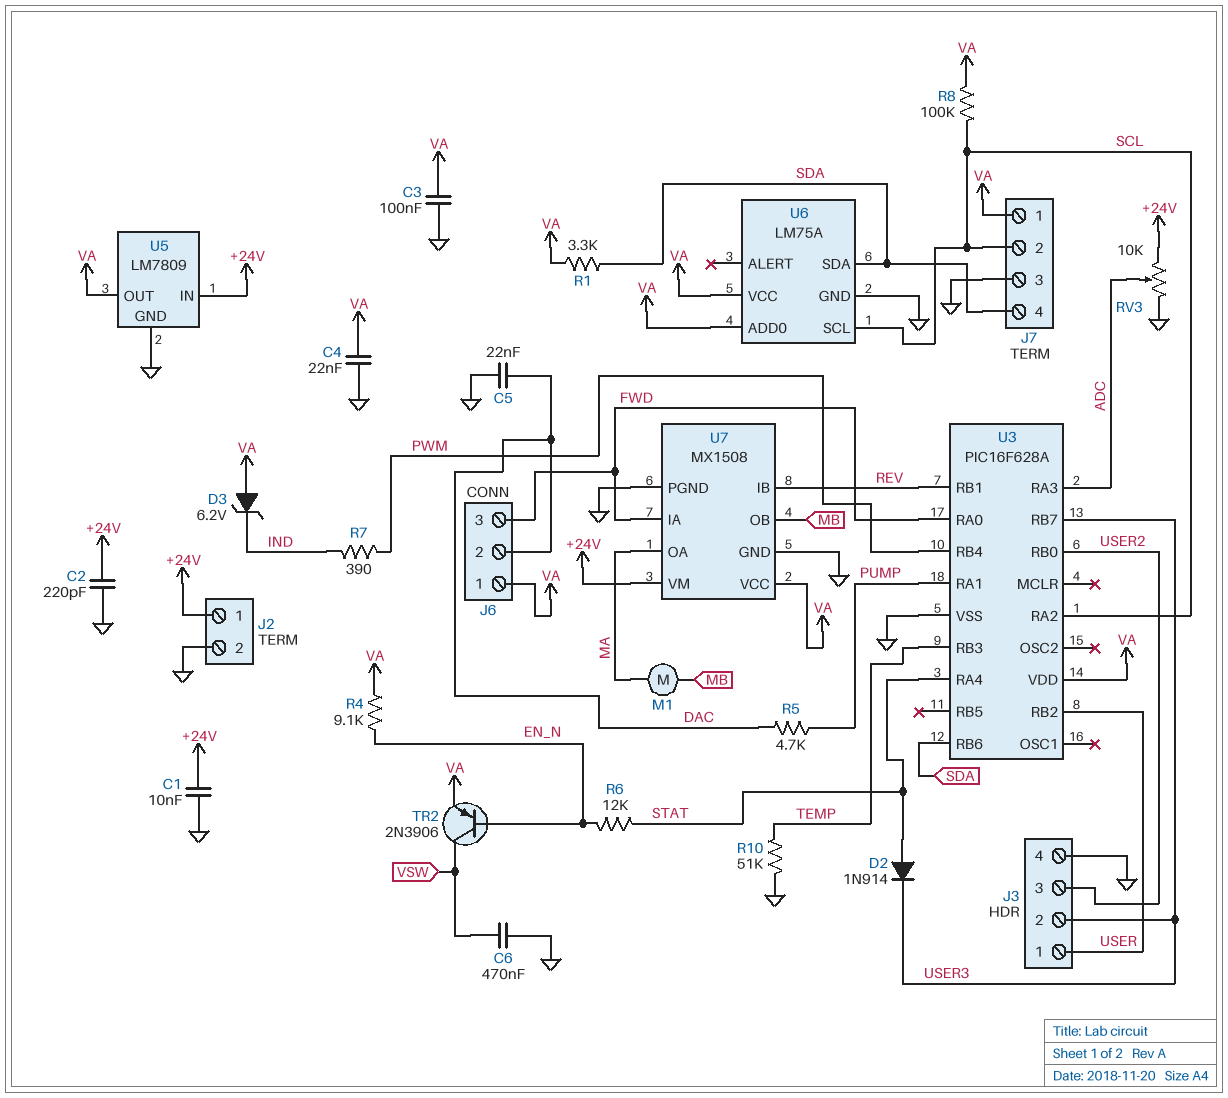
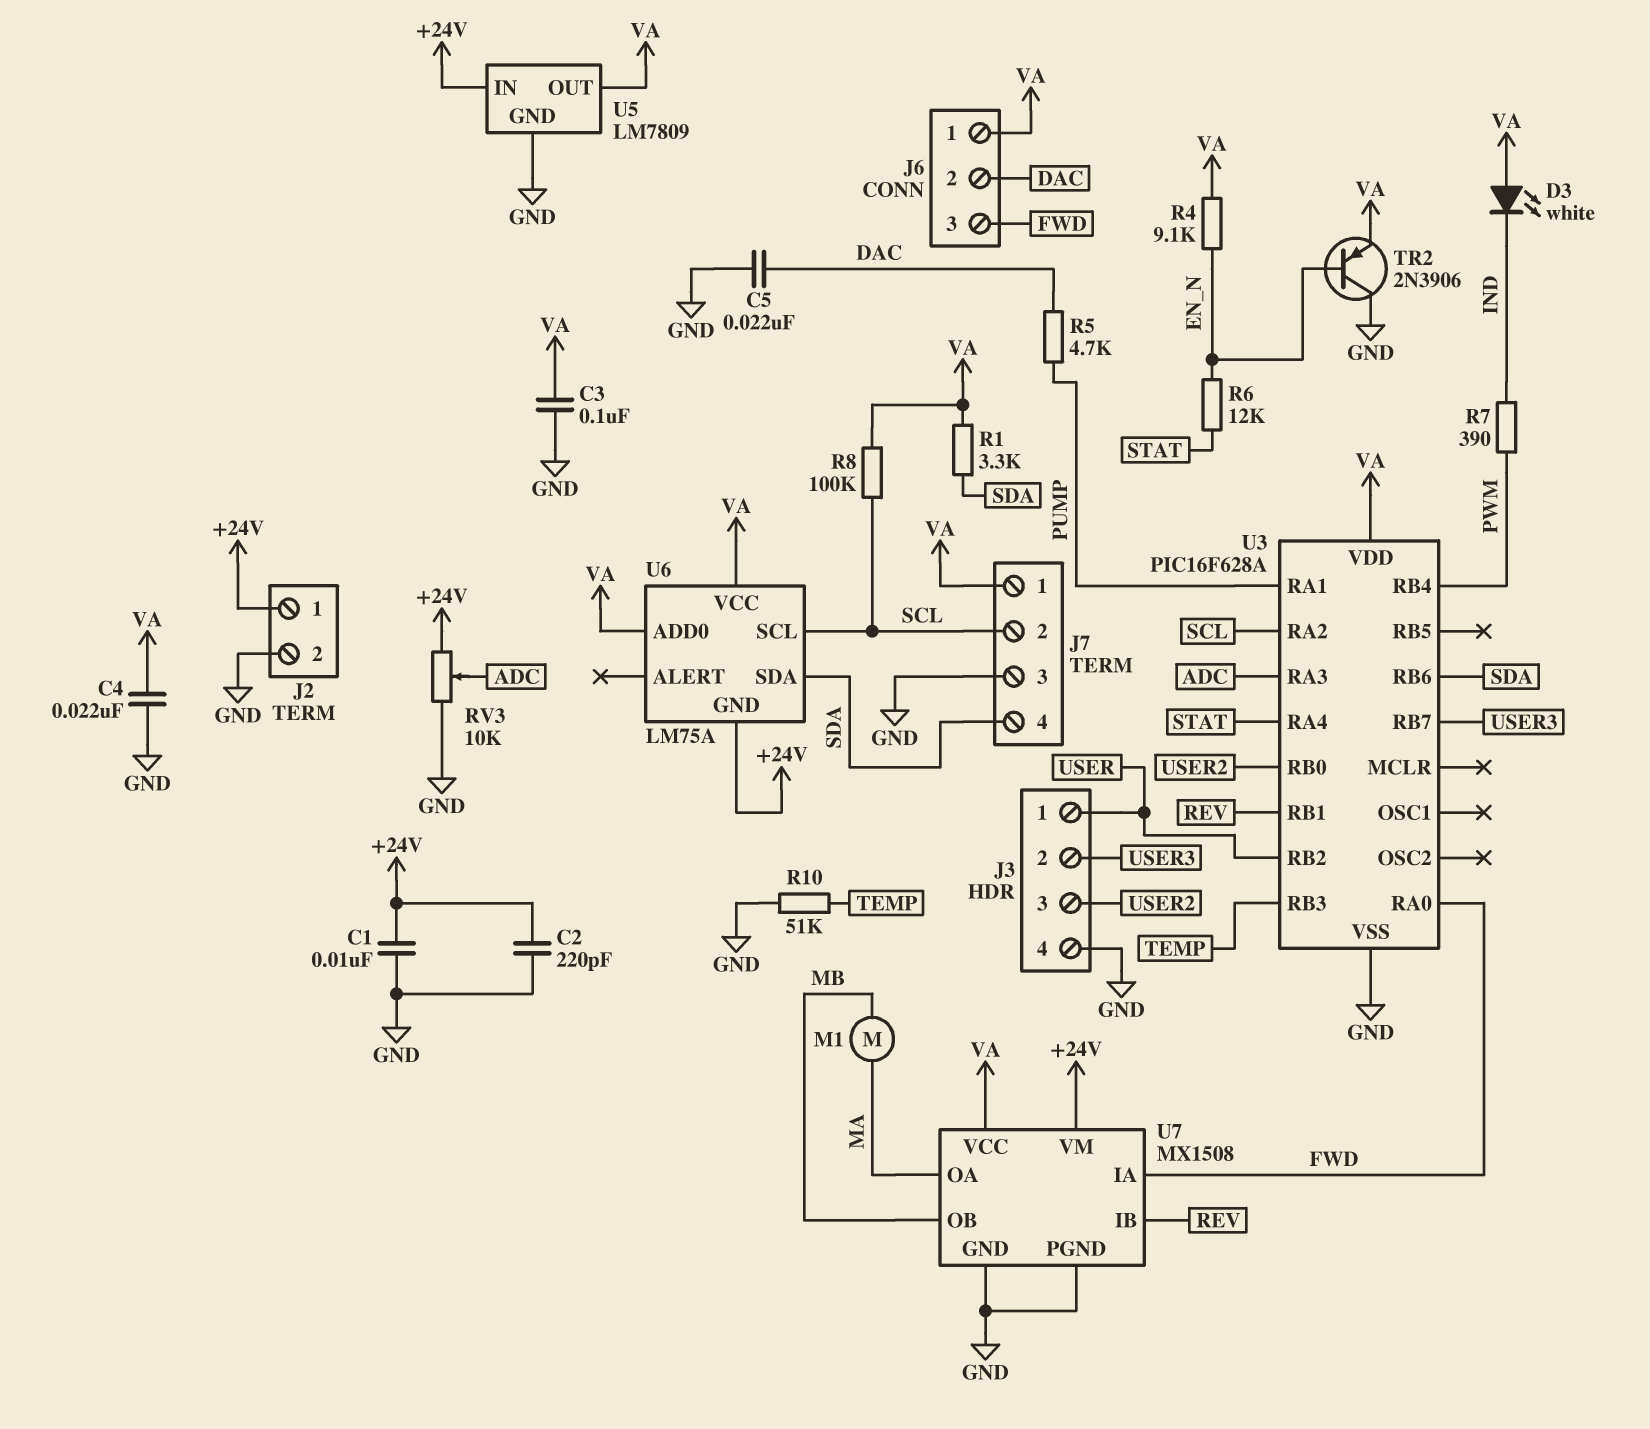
C6: 470nF (GND, VSW) -> none
D2: diode 1N914 (A STAT, K USER3) -> none
D3: zener 6.2V (A VA, K IND) -> LED white (A VA, K IND)
TR2: PNP 2N3906 (B EN_N, C VSW, E VA) -> PNP 2N3906 (B EN_N, C GND, E VA)
U6 pin GND: GND -> +24V

